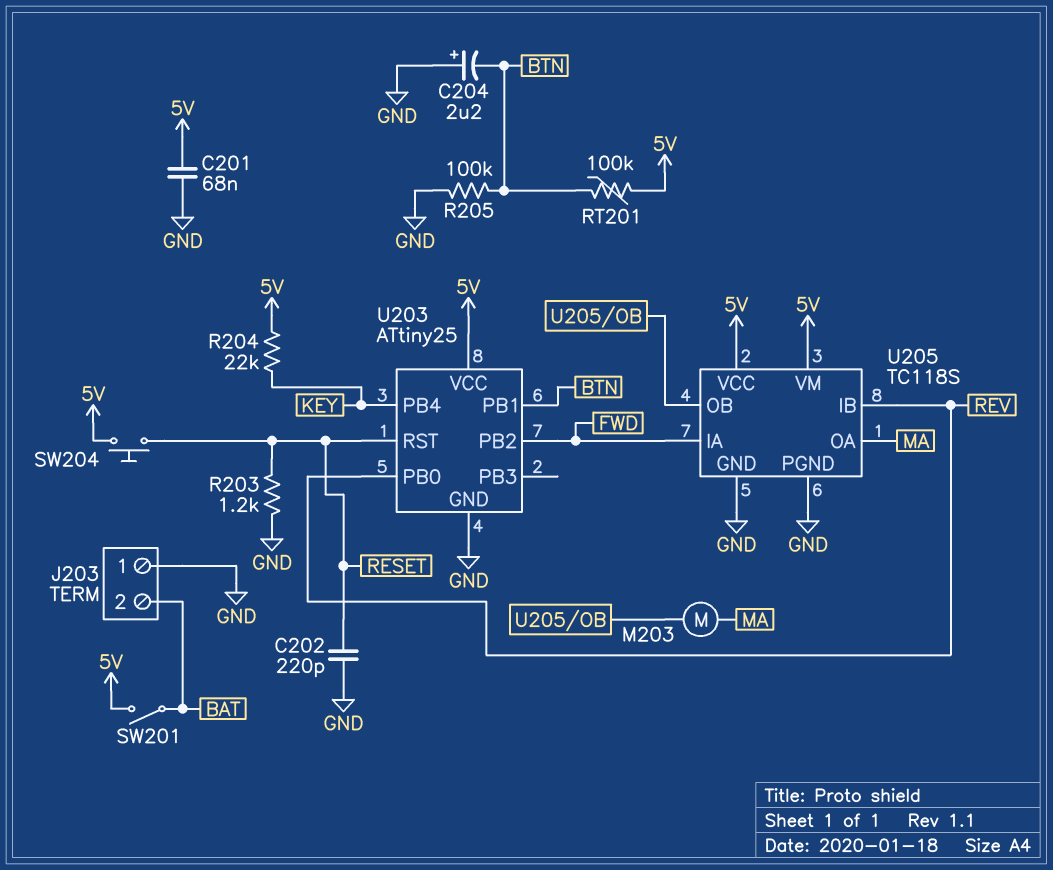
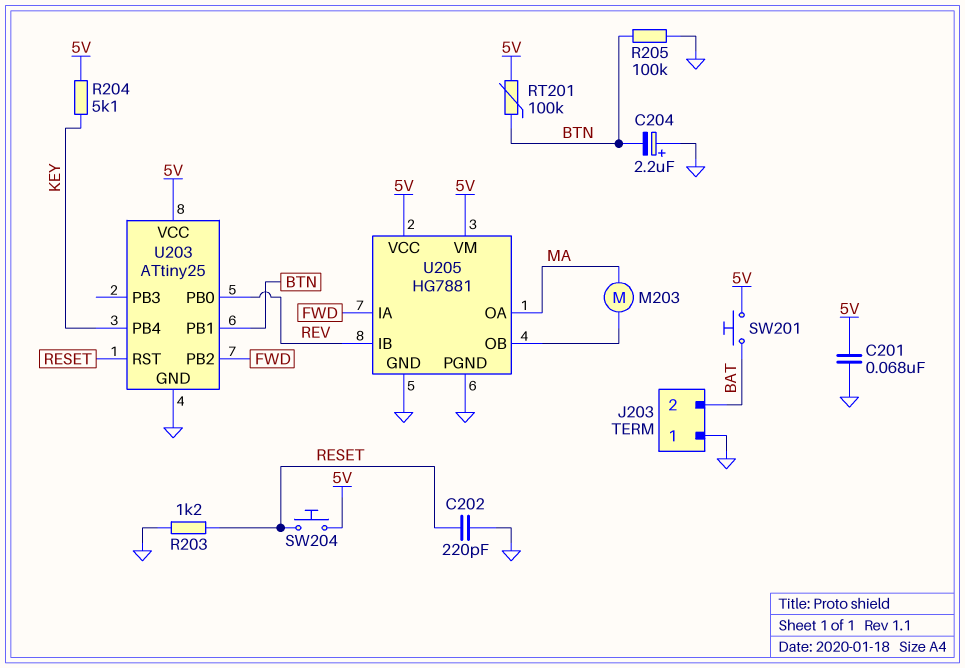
R204: 22k (5V, KEY) -> 5.1k (5V, KEY)
SW201: switch (5V, BAT) -> button (5V, BAT)
U205: TC118S -> HG7881

